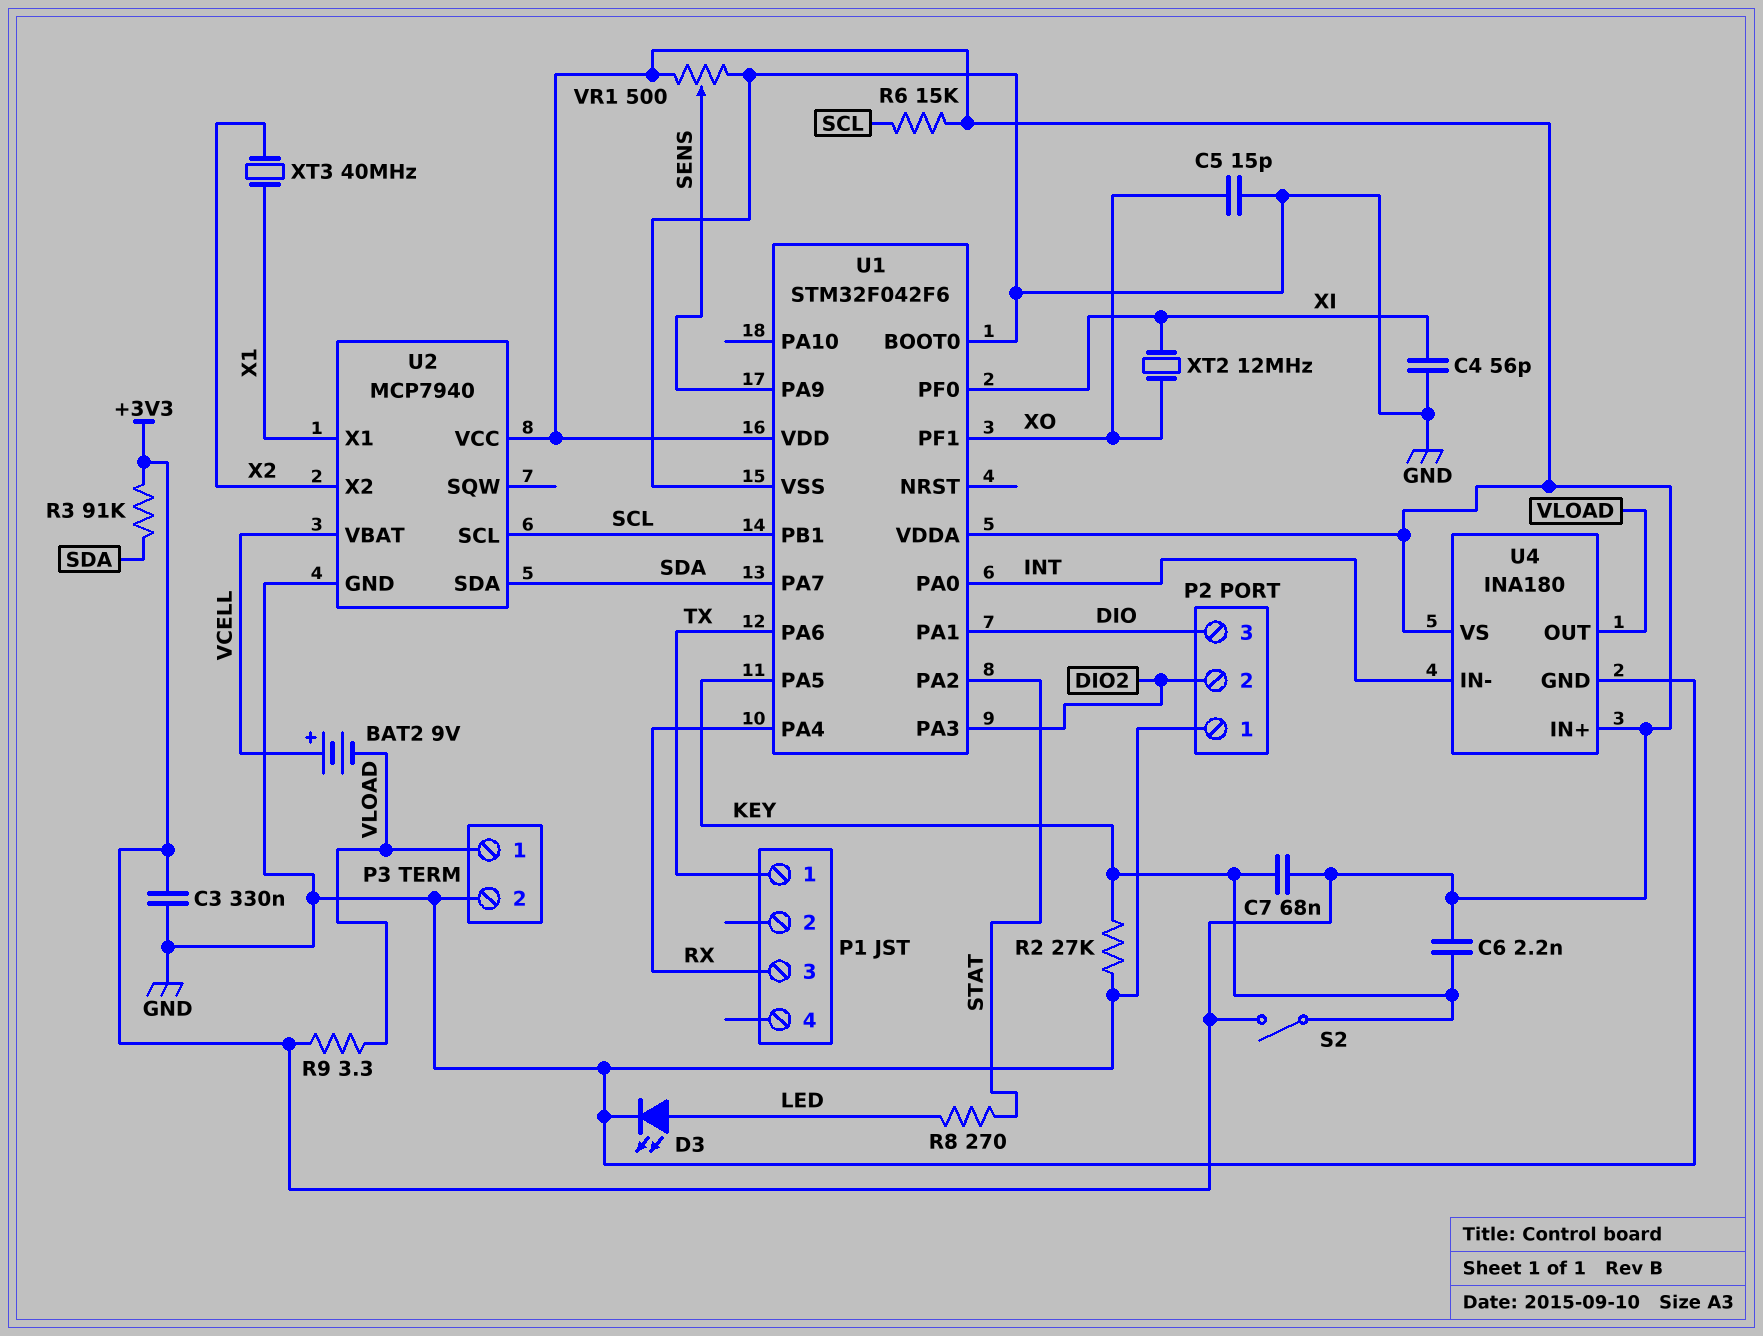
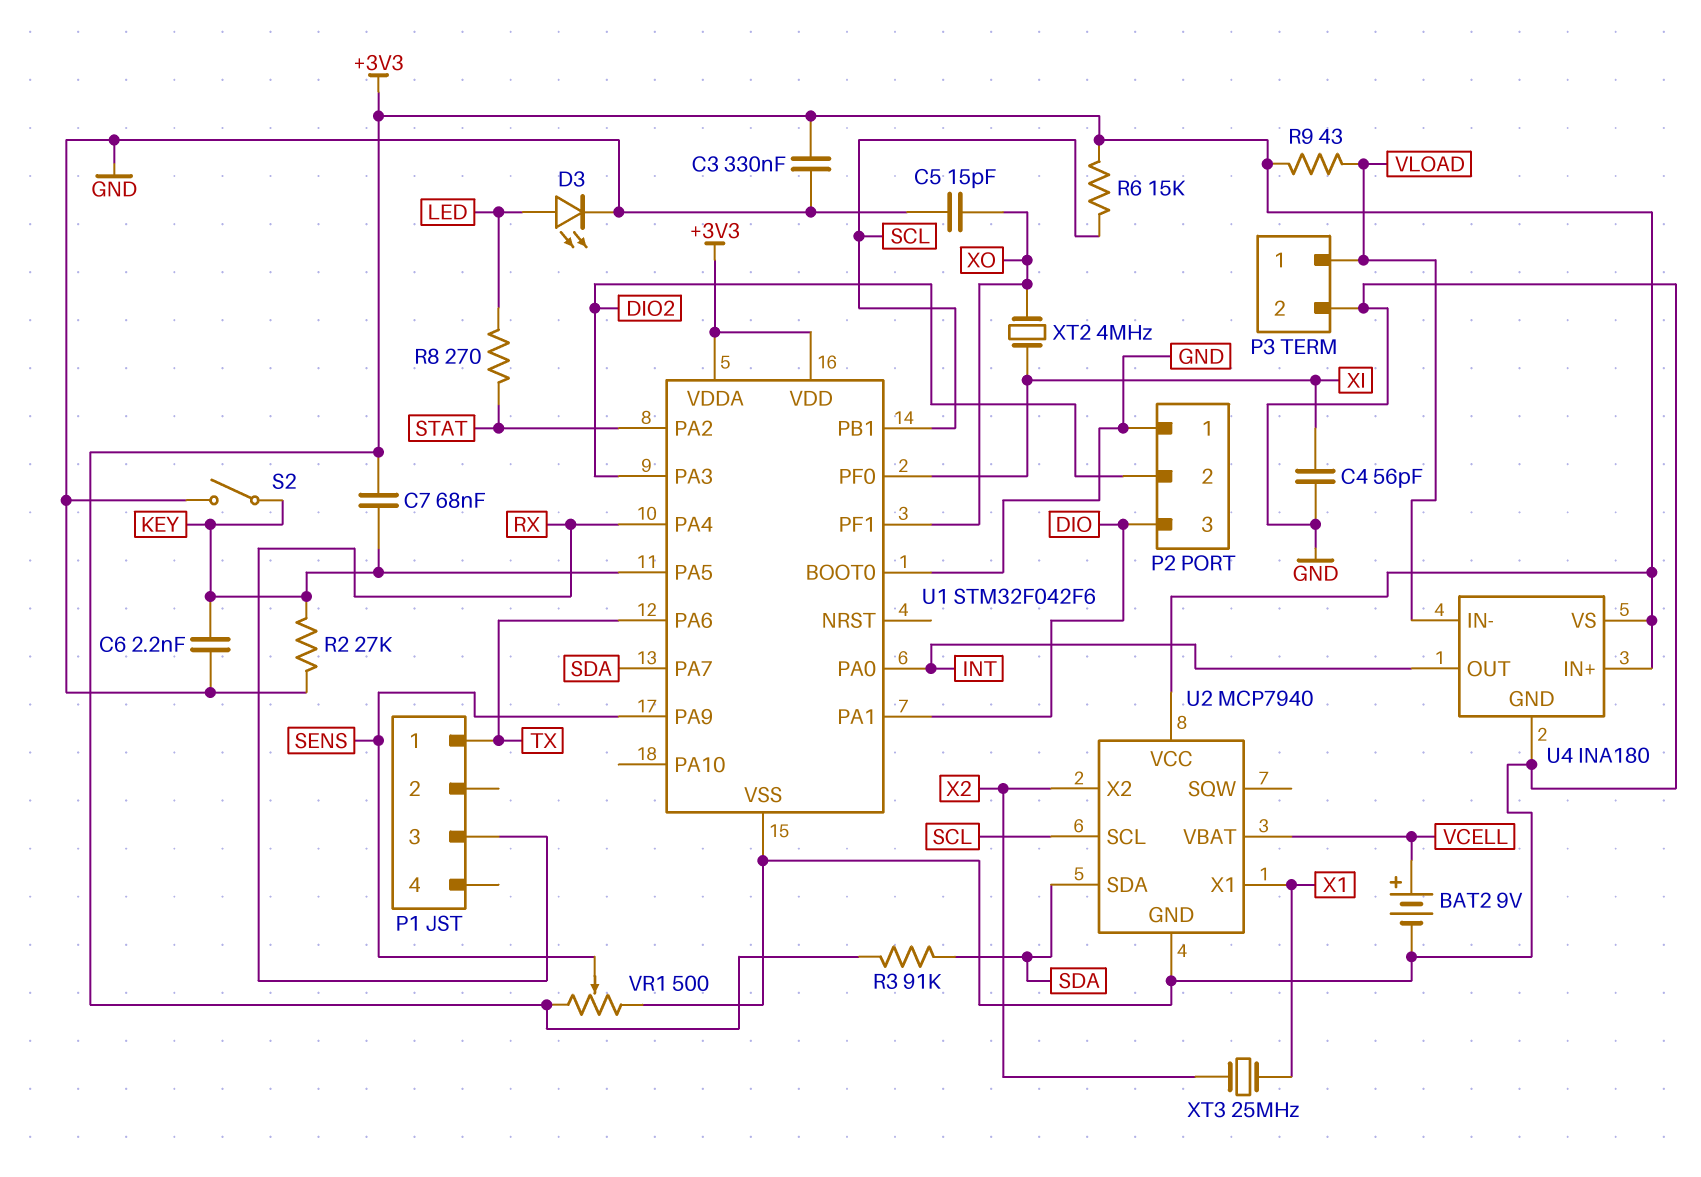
BAT2: 9V (plus VCELL, minus VLOAD) -> 9V (plus VCELL, minus GND)
C6: 2.2nF (+3V3, KEY) -> 2.2nF (GND, KEY)
R9: 3.3 (+3V3, VLOAD) -> 43 (+3V3, VLOAD)
S2: switch (+3V3, KEY) -> switch (GND, KEY)
U4 pin IN-: INT -> VLOAD
U4 pin OUT: VLOAD -> INT
XT2: 12MHz (XI, XO) -> 4MHz (XI, XO)
XT3: 40MHz (X1, X2) -> 25MHz (X1, X2)

